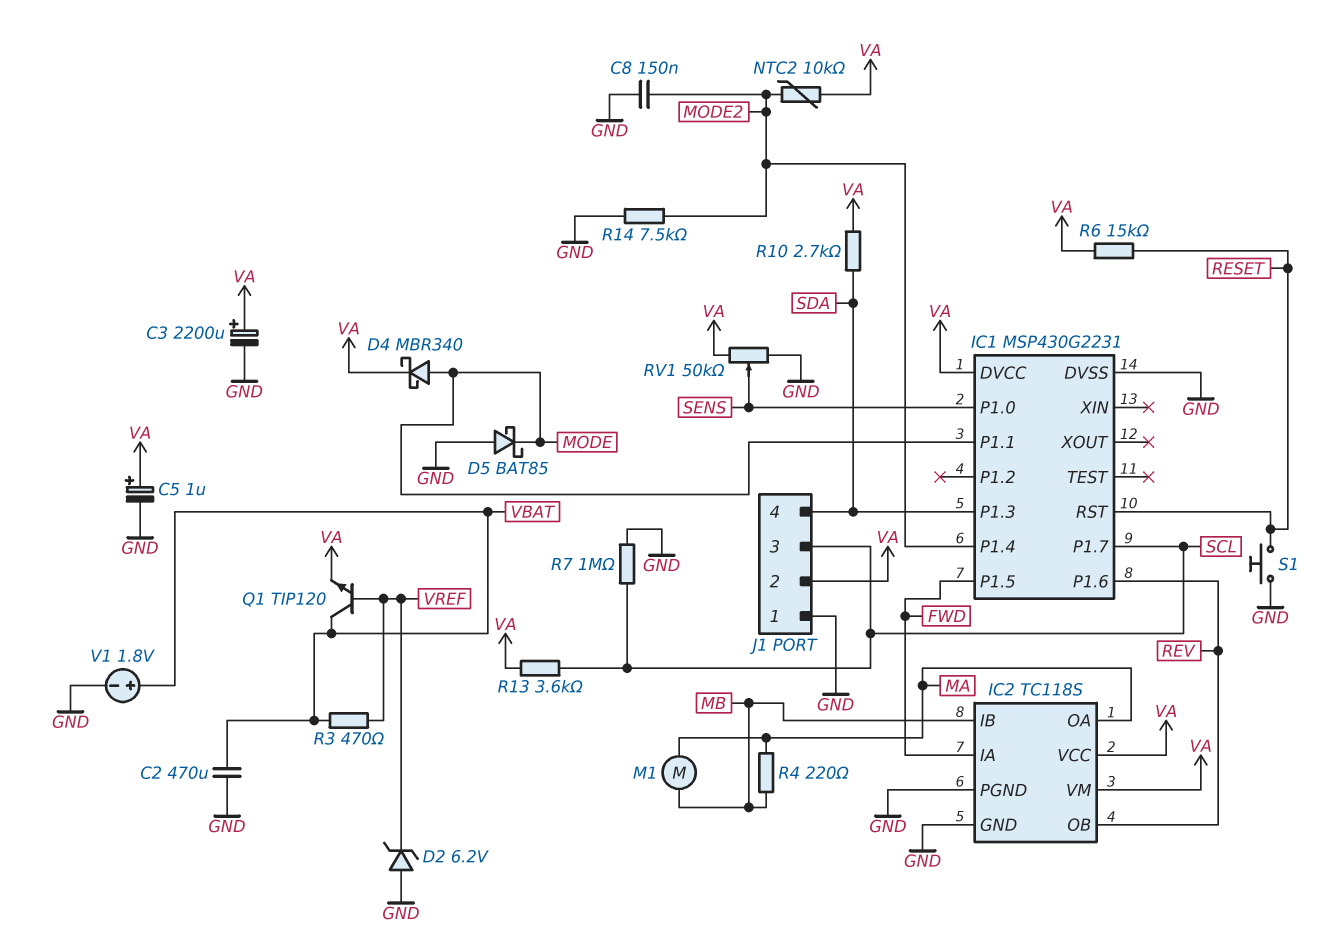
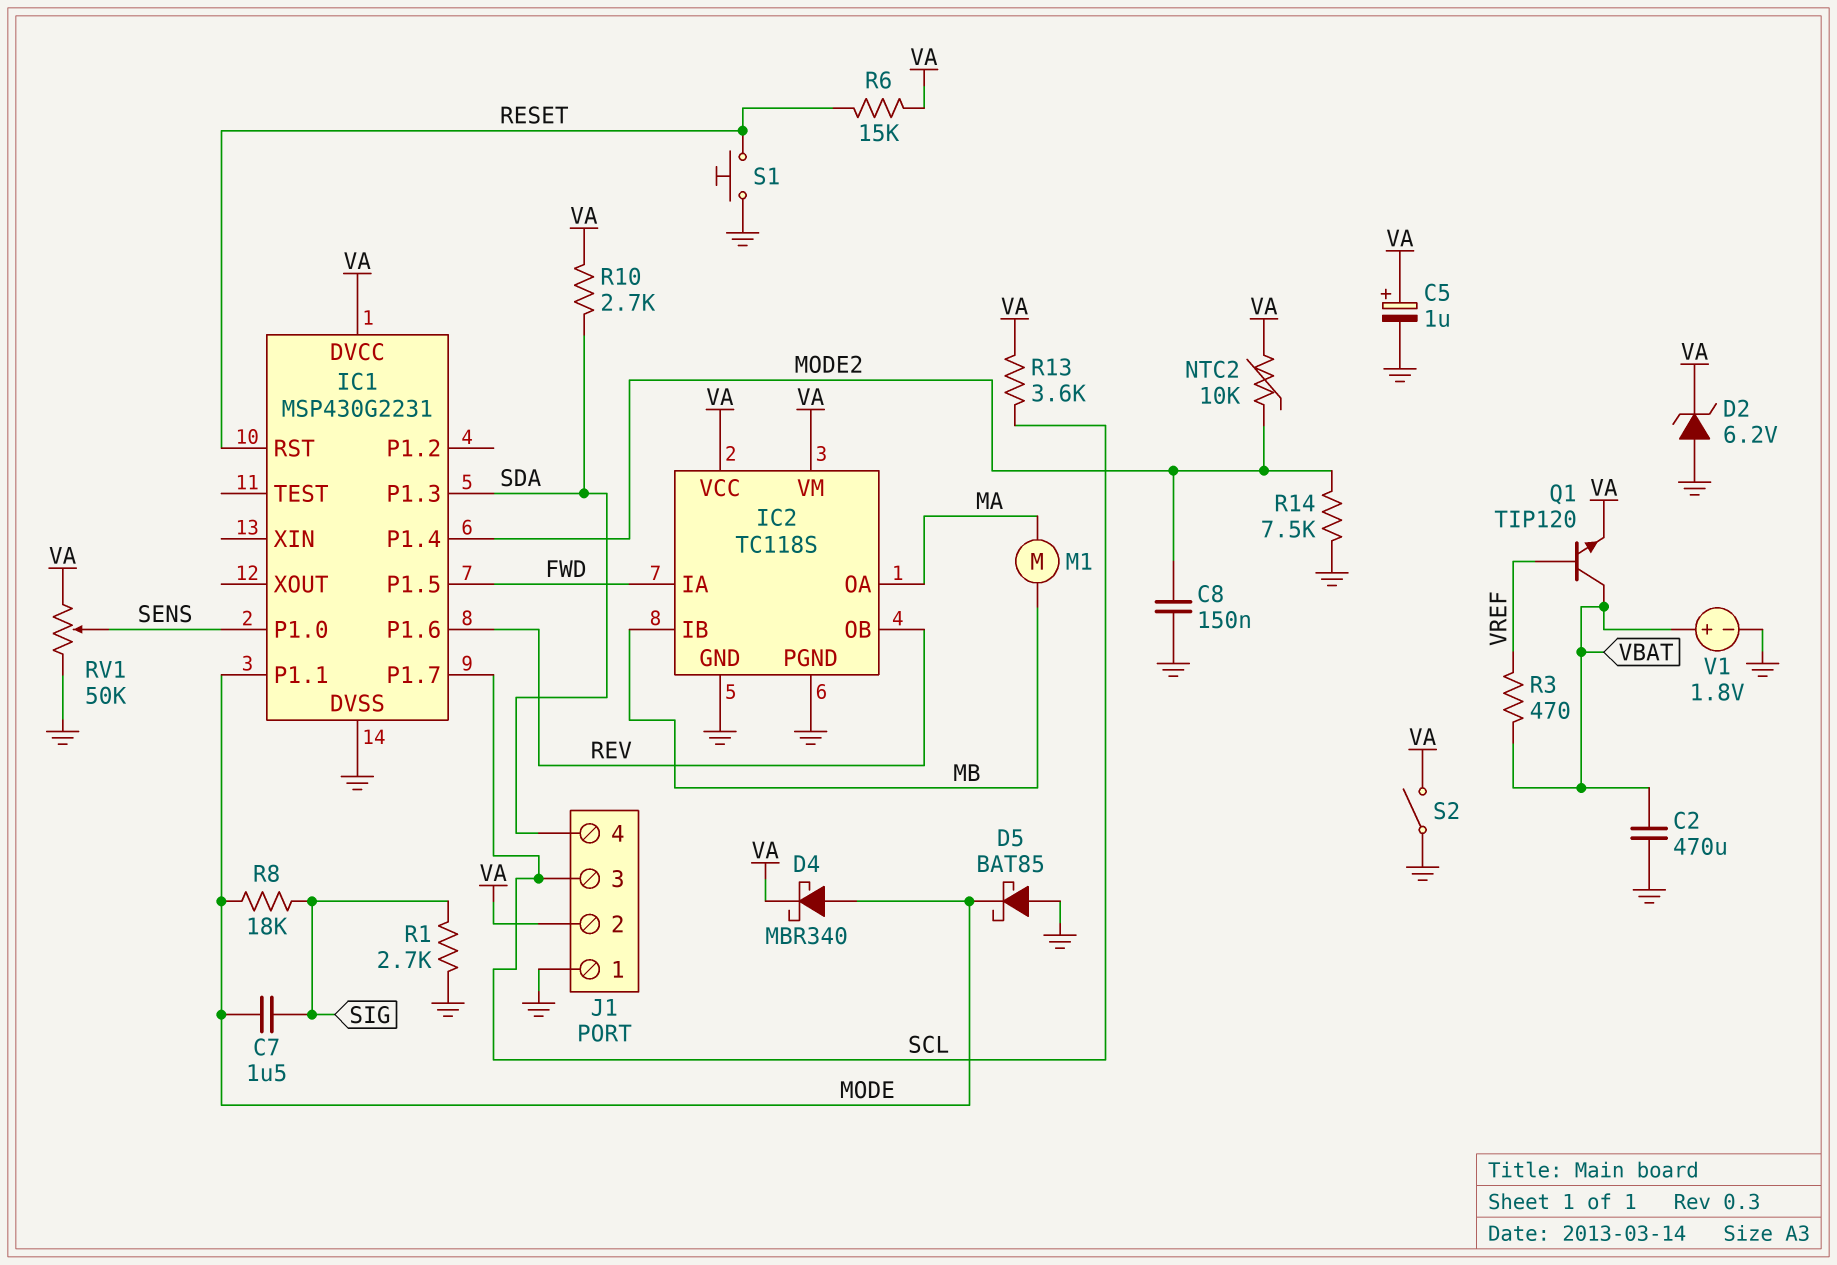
C3: 2200uF (plus VA, minus GND) -> none
C7: none -> 1.5uF (MODE, SIG)
D2: zener 6.2V (A GND, K VREF) -> zener 6.2V (A GND, K VA)
R1: none -> 2.7k (GND, SIG)
R4: 220 (MA, MB) -> none
R7: 1M (GND, SCL) -> none
R8: none -> 18k (MODE, SIG)
S2: none -> switch (GND, VA)

